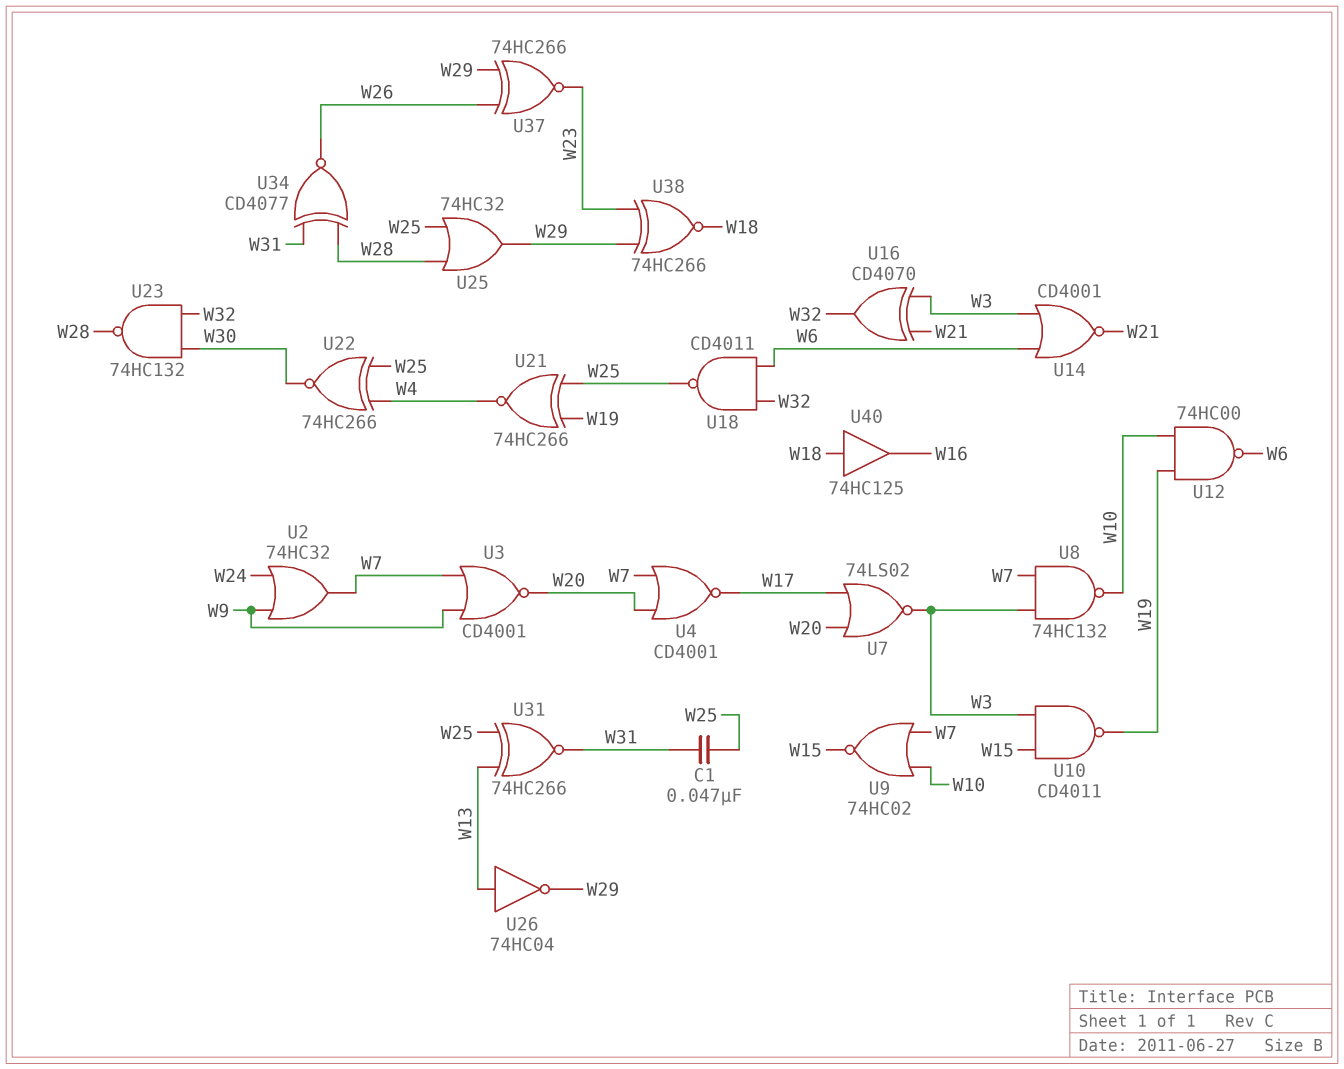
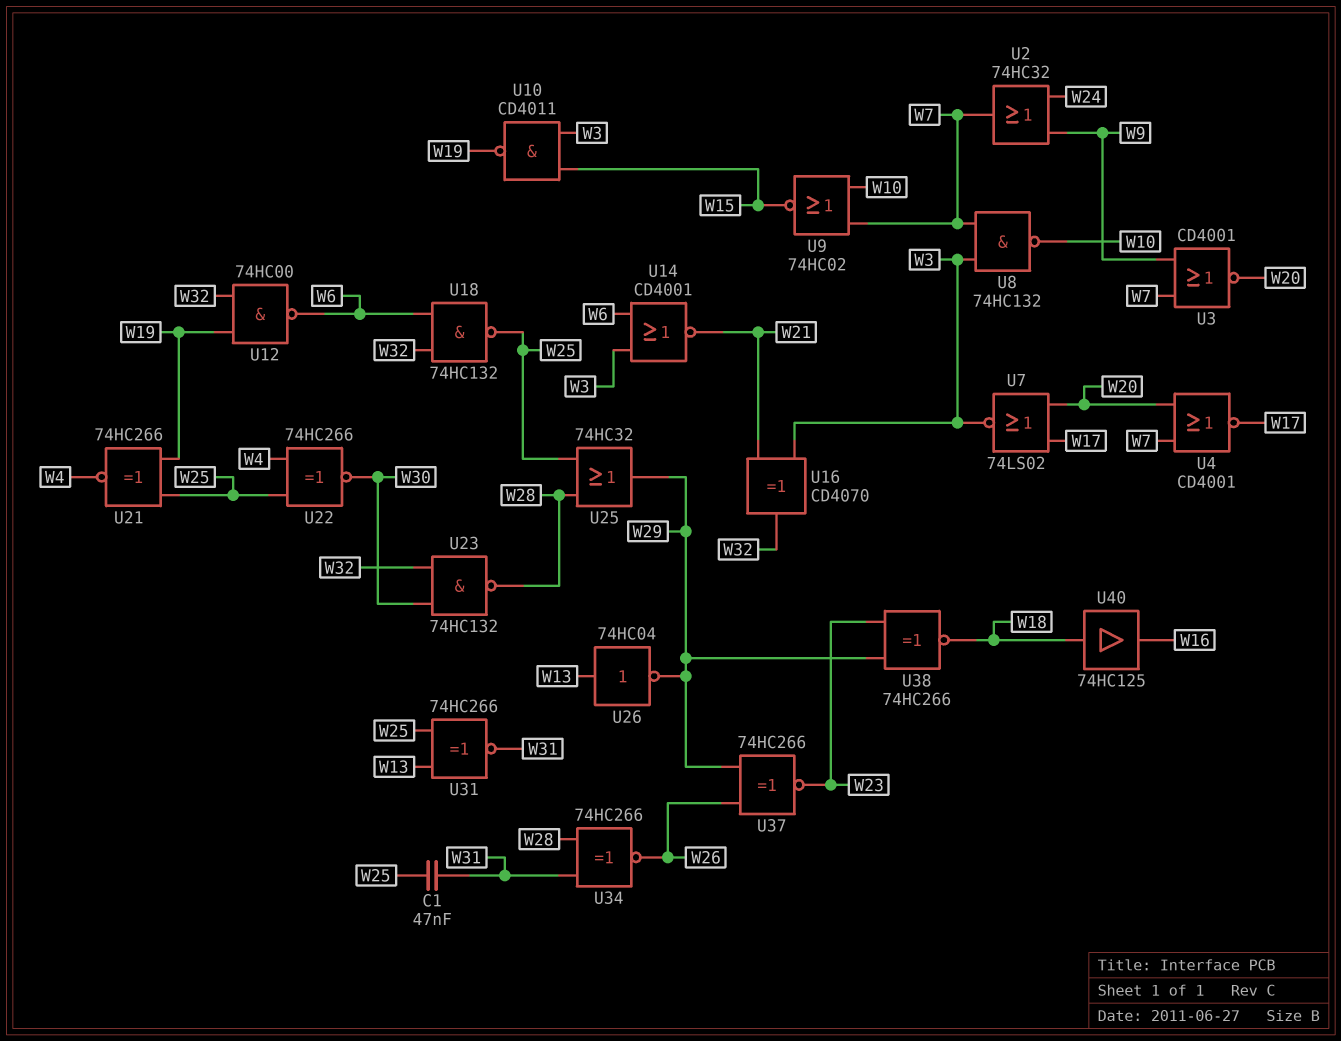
U12: NAND 74HC00 (in W10, in W19, out W6) -> NAND 74HC00 (in W19, in W32, out W6)
U18: NAND CD4011 (in W6, in W32, out W25) -> NAND 74HC132 (in W6, in W32, out W25)
U34: XNOR CD4077 (in W28, in W31, out W26) -> XNOR 74HC266 (in W28, in W31, out W26)

